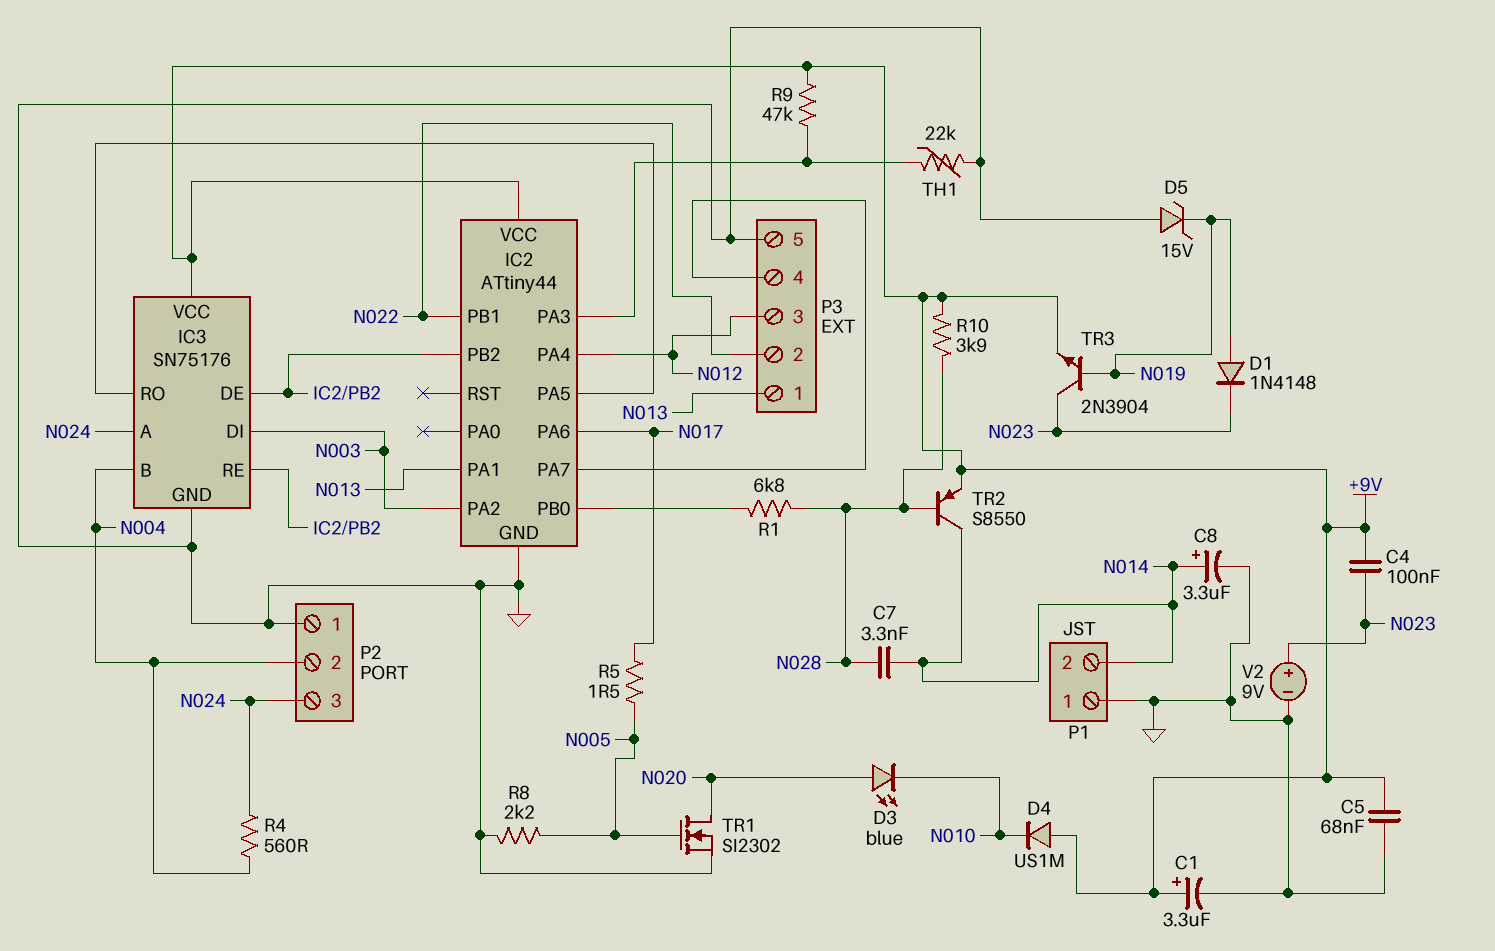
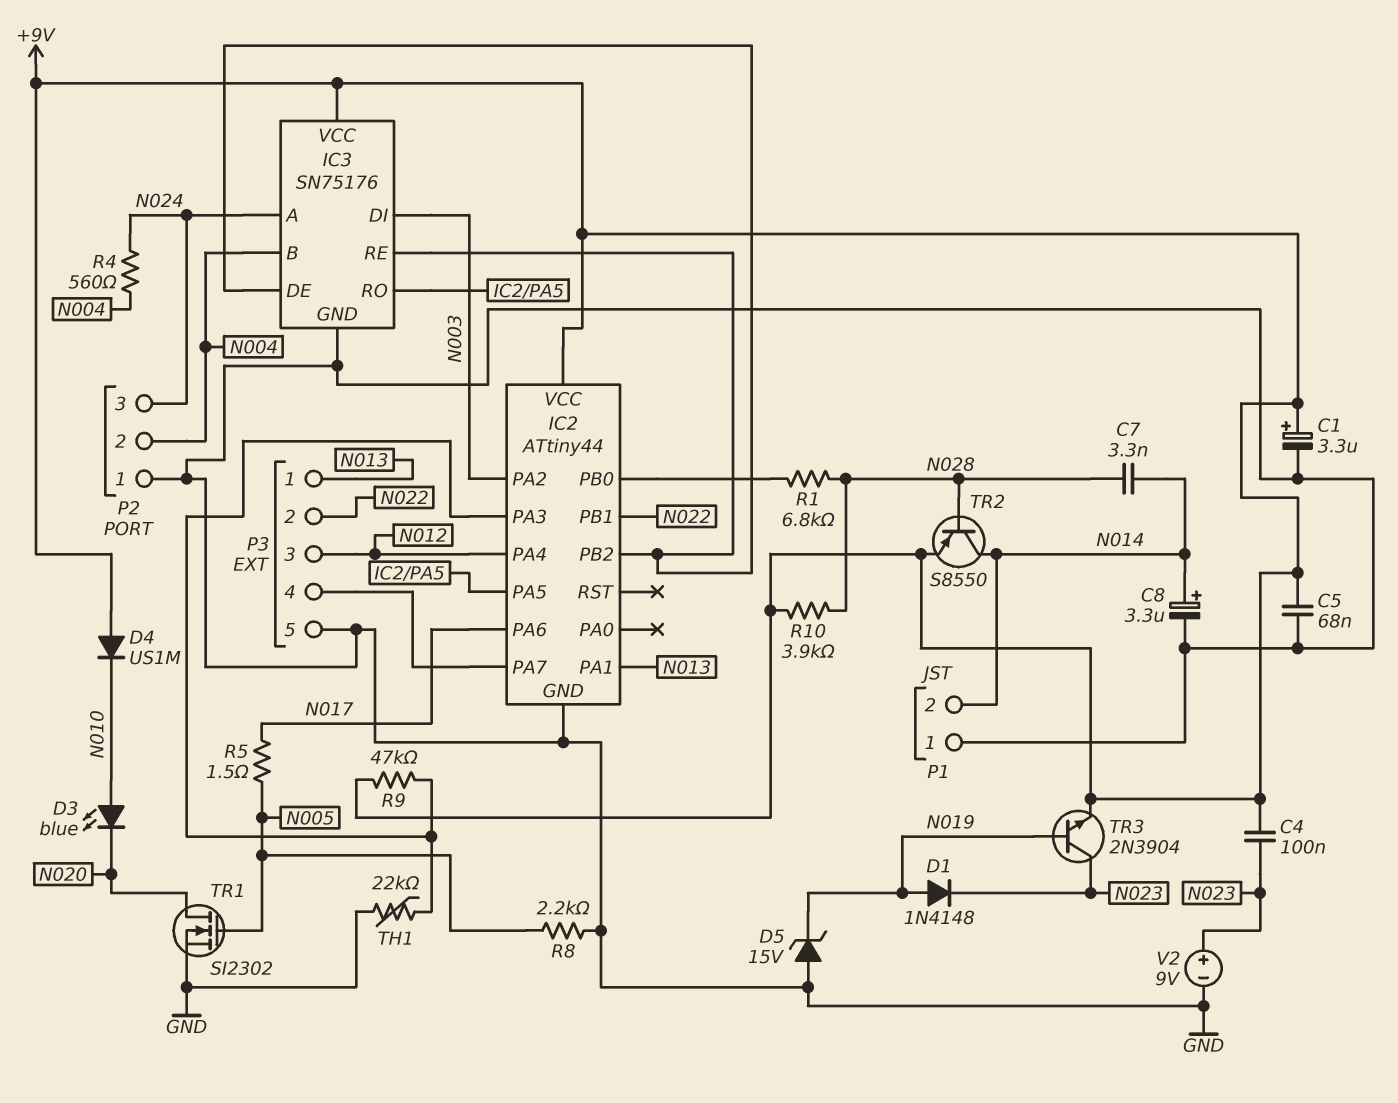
D3: LED blue (A N020, K N010) -> LED blue (A N010, K N020)

